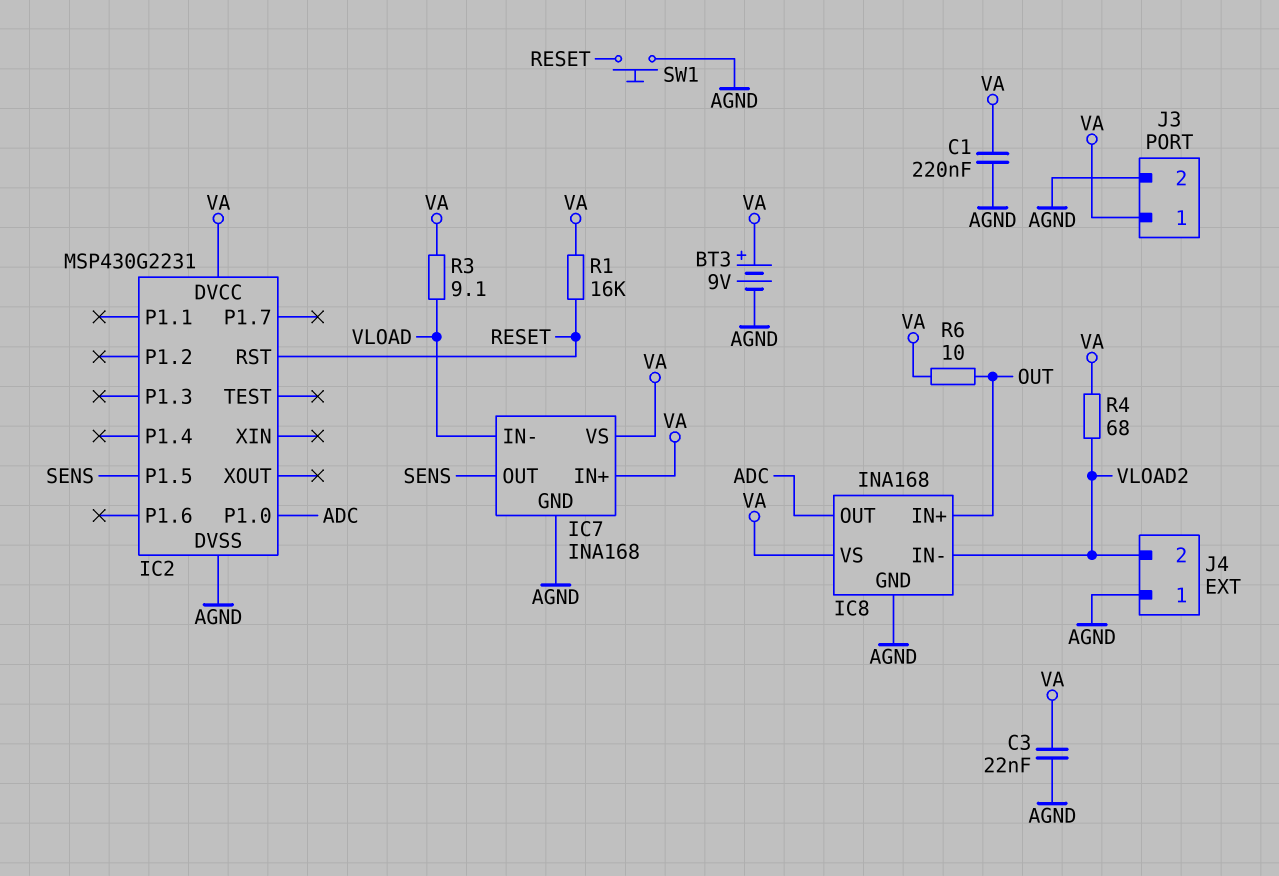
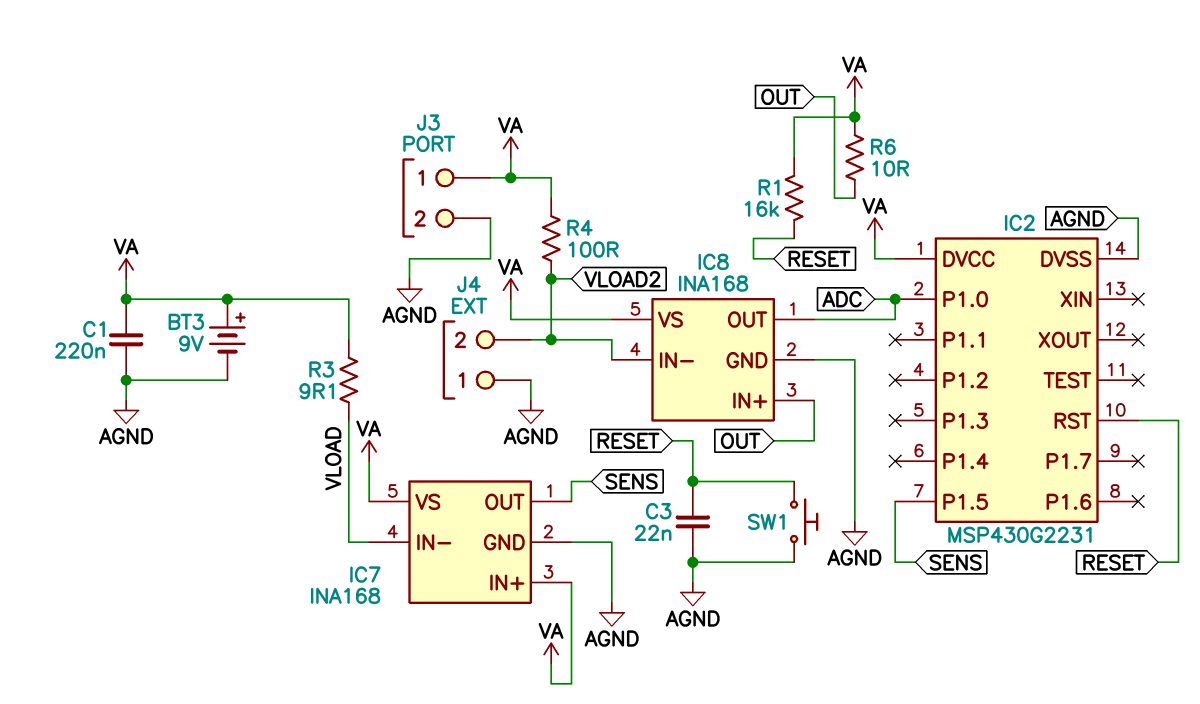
C3: 22nF (AGND, VA) -> 22nF (AGND, RESET)
R4: 68 (VA, VLOAD2) -> 100 (VA, VLOAD2)

